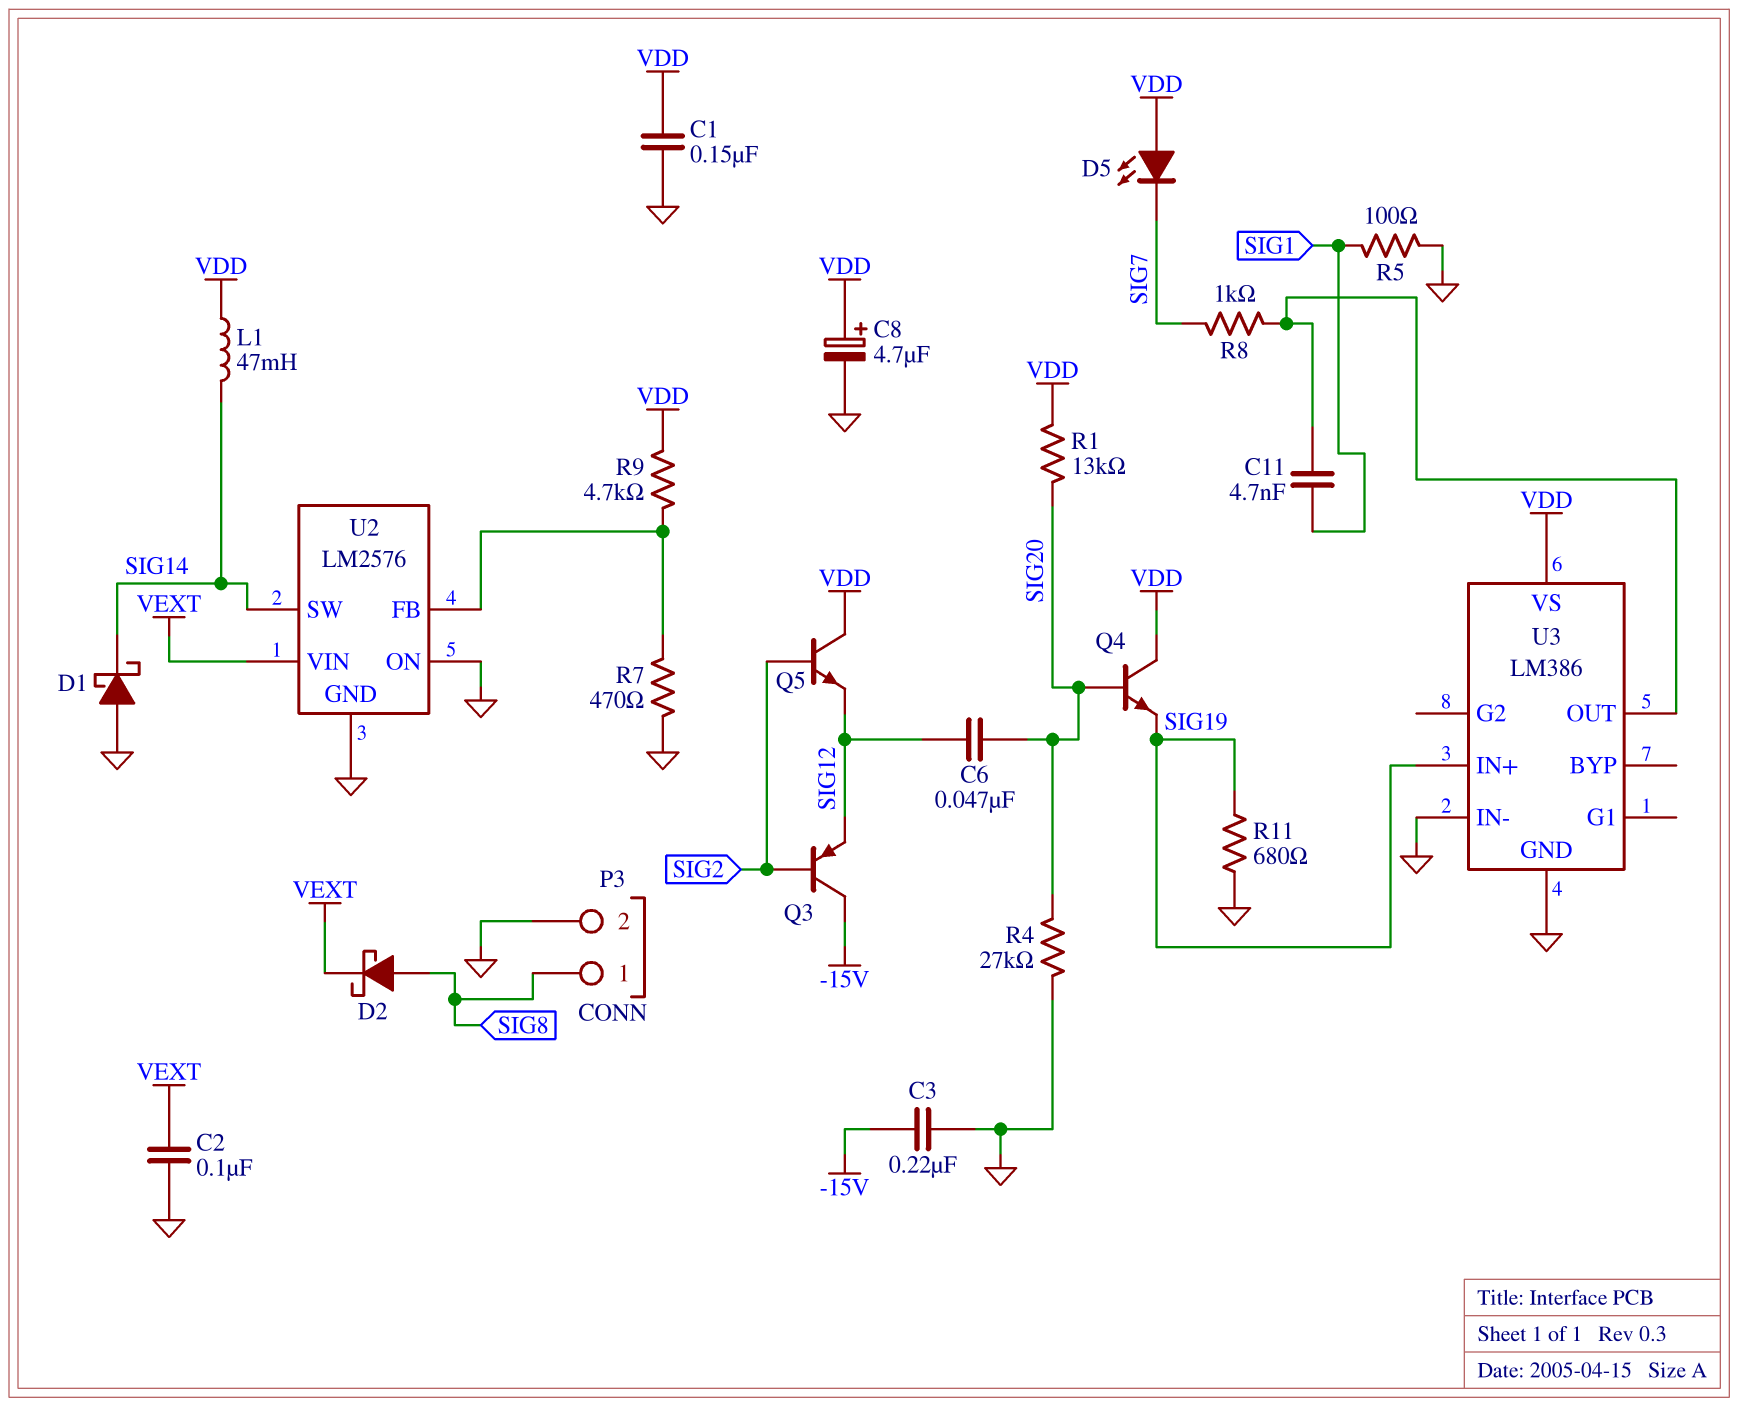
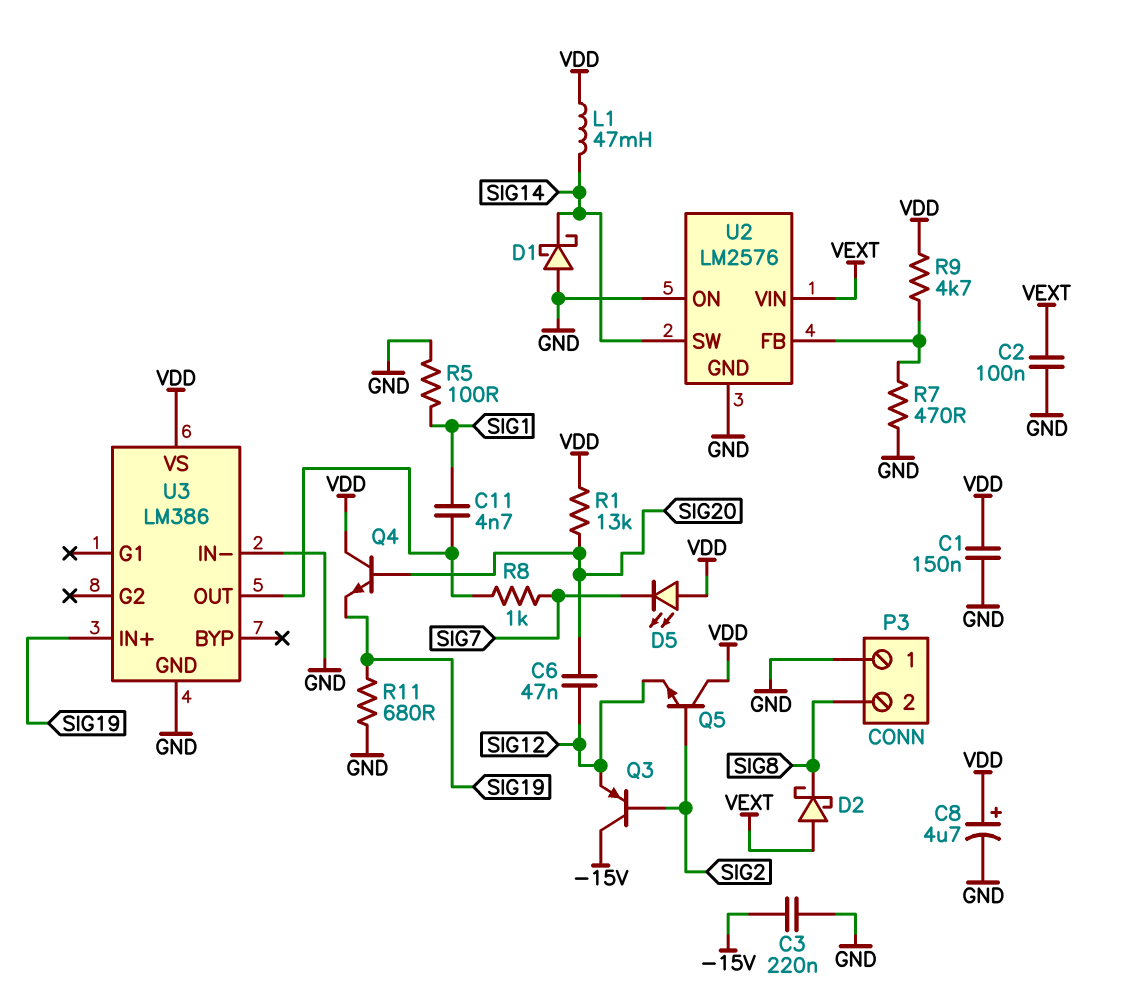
D2: schottky (A SIG8, K VEXT) -> schottky (A VEXT, K SIG8)
P3 pin 1: SIG8 -> GND
P3 pin 2: GND -> SIG8
R4: 27k (GND, SIG20) -> none

